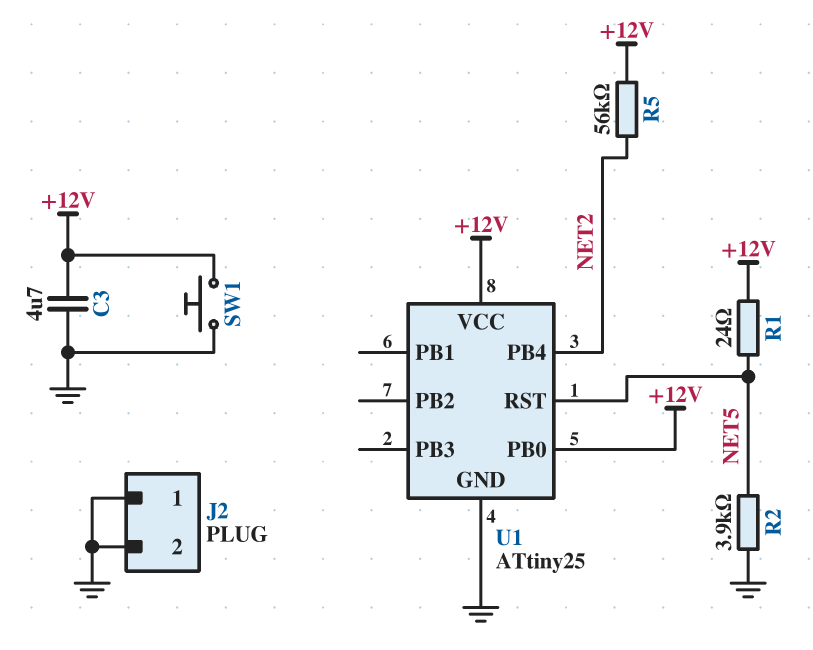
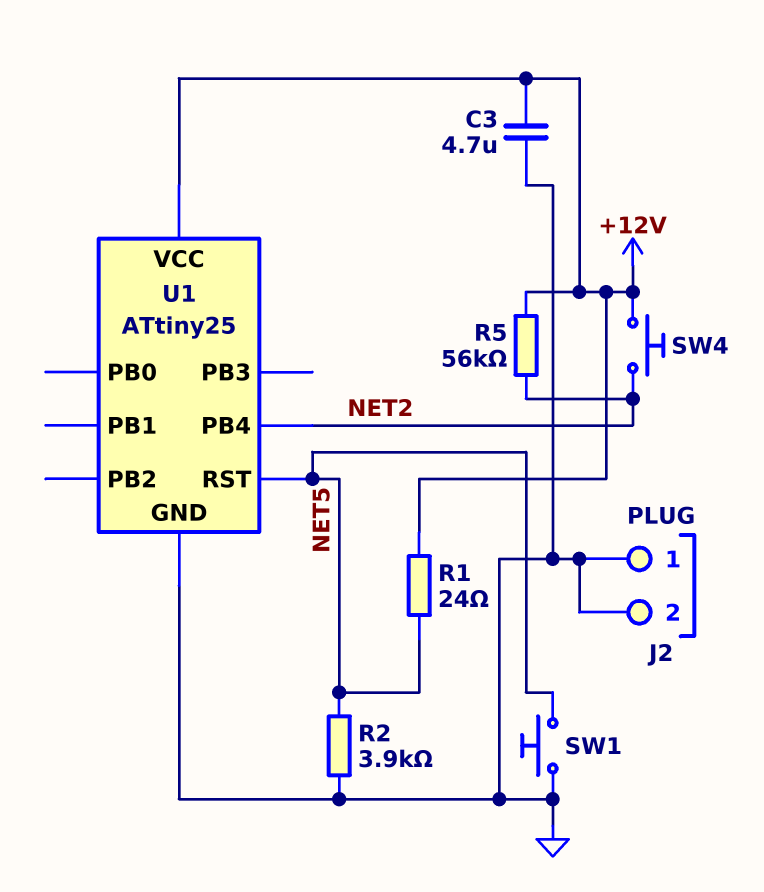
SW1: button (+12V, GND) -> button (GND, NET5)
SW4: none -> button (+12V, NET2)
U1 pin PB0: +12V -> none

